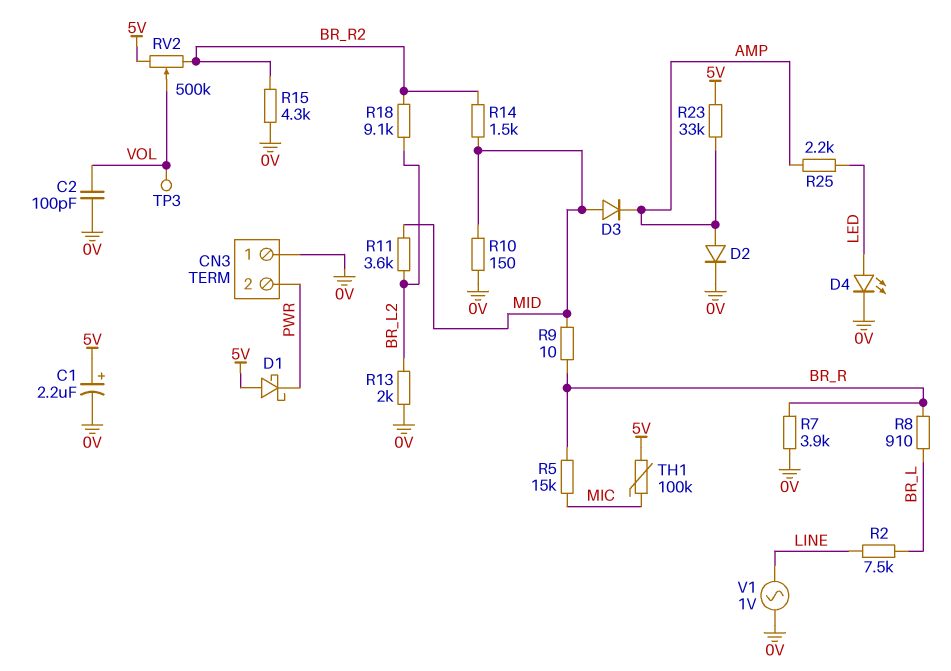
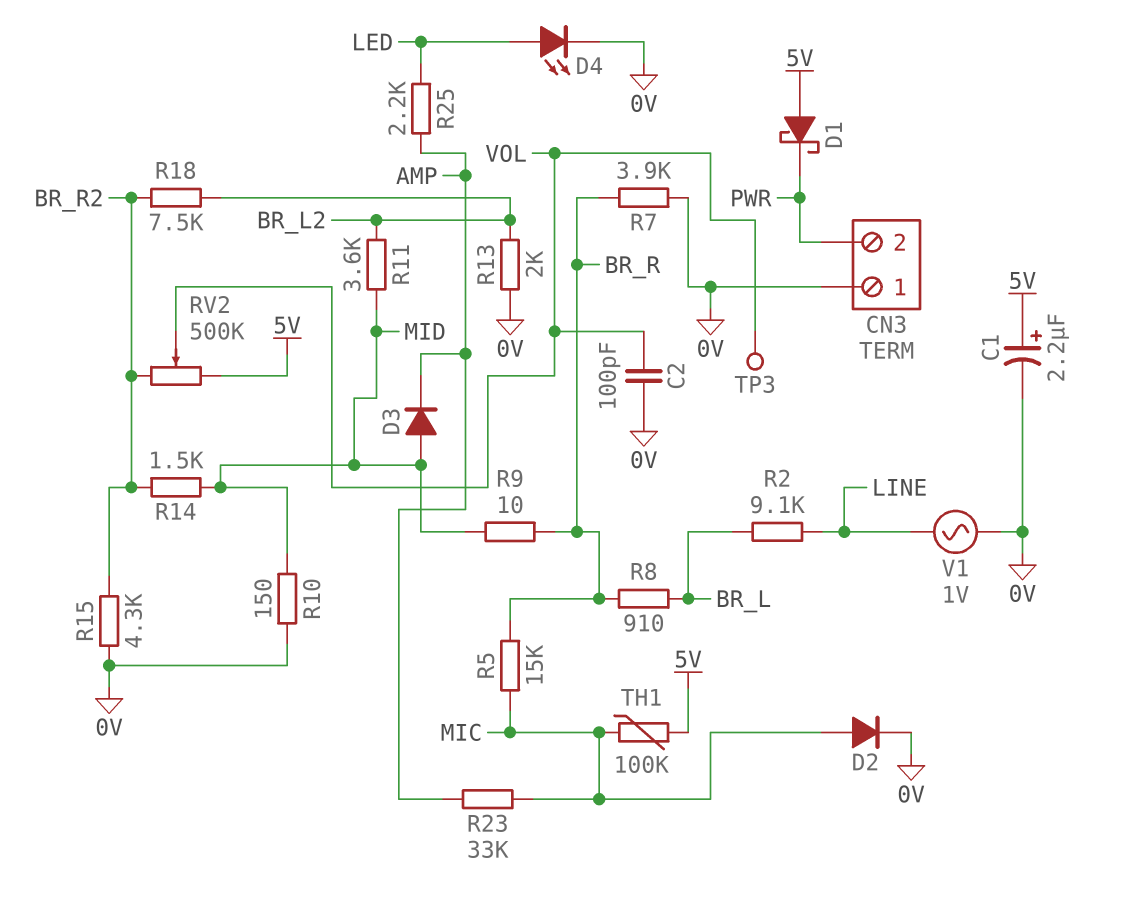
D2: diode (A AMP, K 0V) -> diode (A MIC, K 0V)
R2: 7.5k (BR_L, LINE) -> 9.1k (BR_L, LINE)
R18: 9.1k (BR_L2, BR_R2) -> 7.5k (BR_L2, BR_R2)
R23: 33k (5V, AMP) -> 33k (AMP, MIC)

